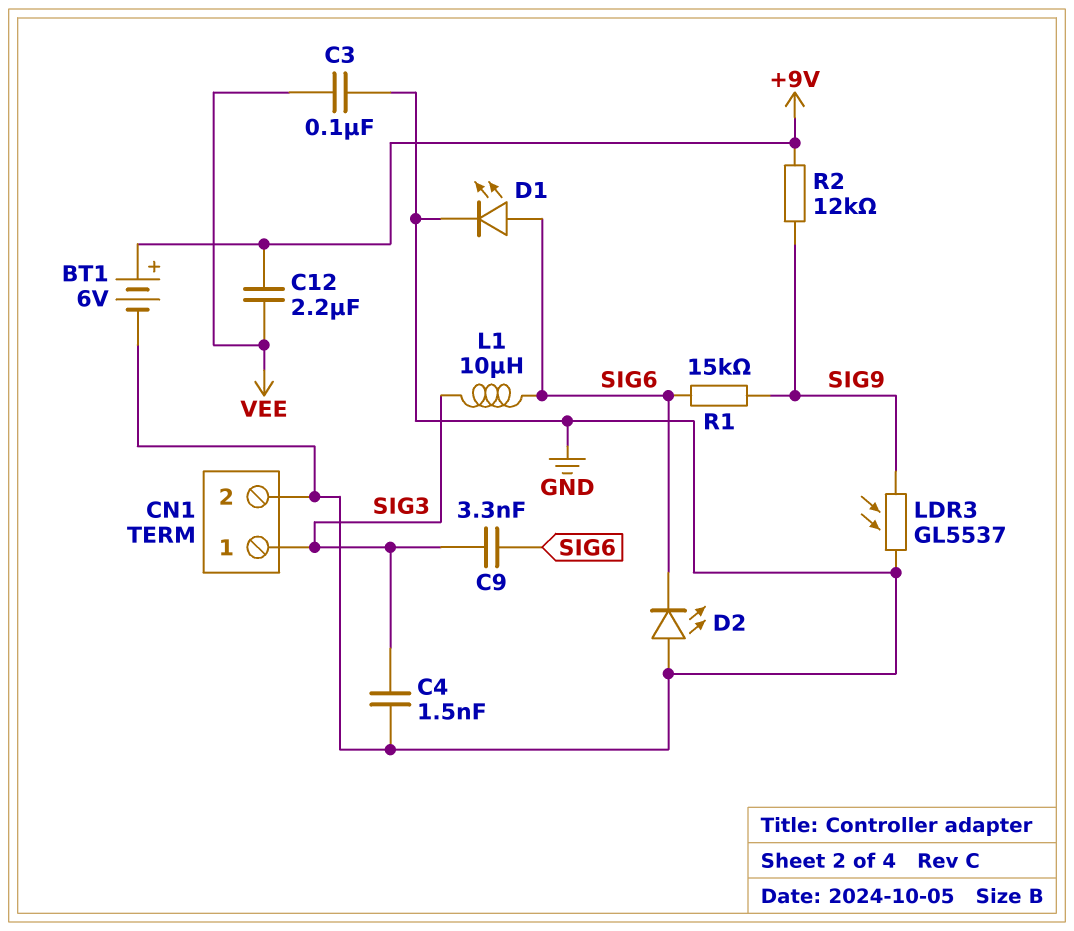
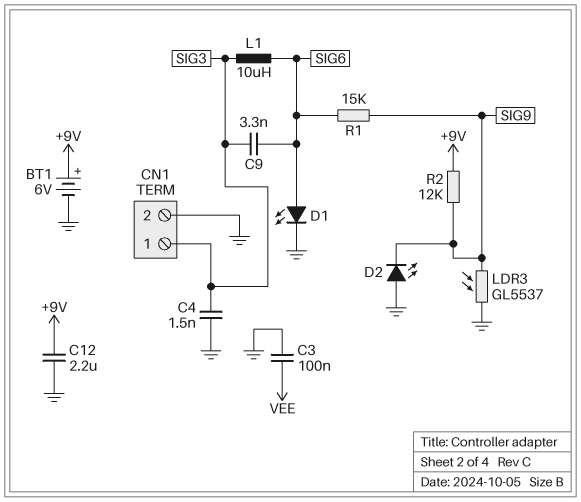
C12: 2.2uF (+9V, VEE) -> 2.2uF (+9V, GND)
D2: LED (A GND, K SIG6) -> LED (A GND, K SIG9)

